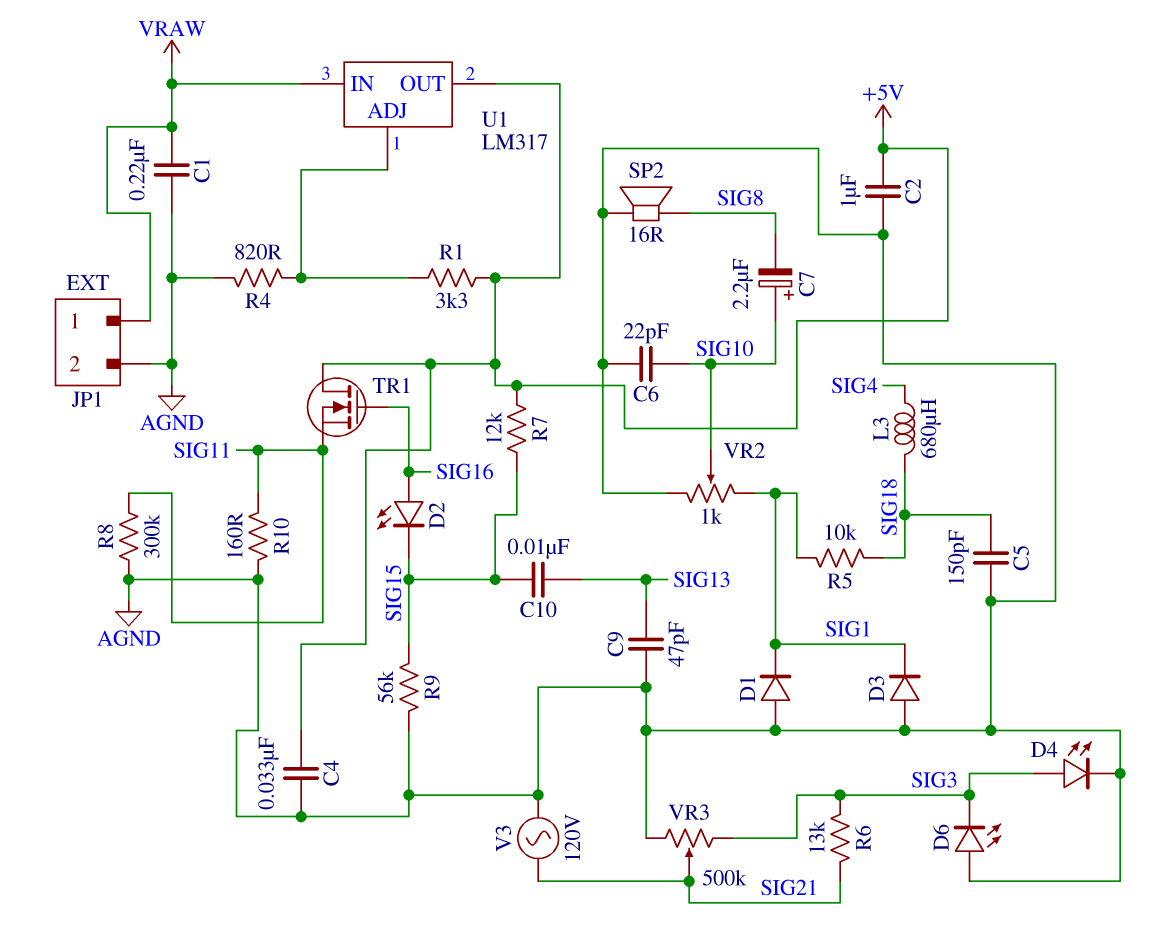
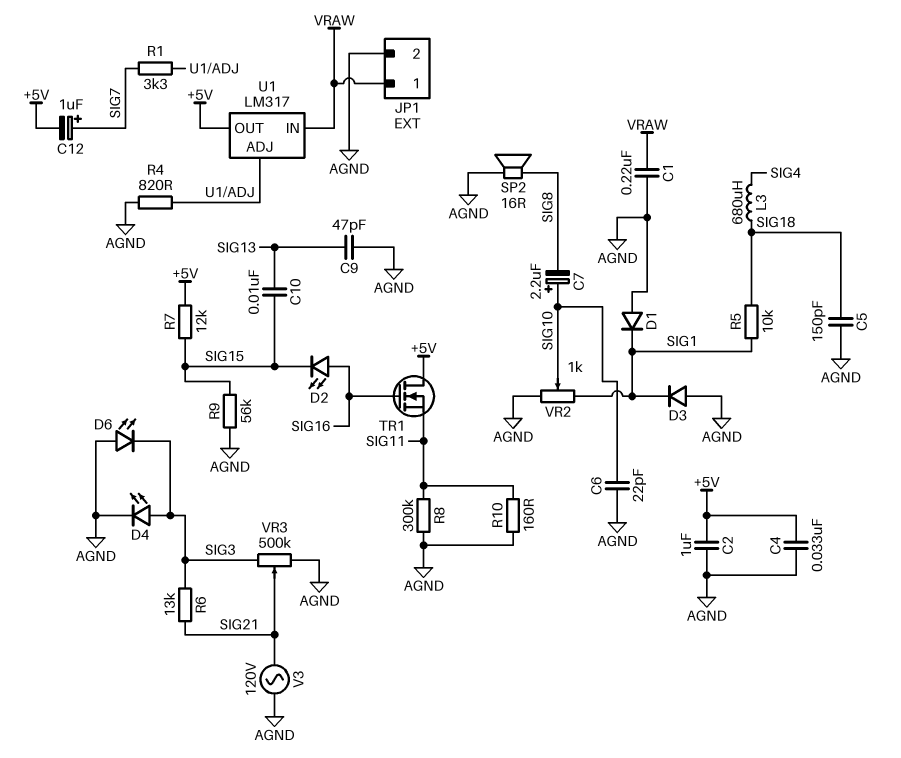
C12: none -> 1uF (plus SIG7, minus +5V)
R1: 3.3k (+5V, U1/ADJ) -> 3.3k (SIG7, U1/ADJ)

